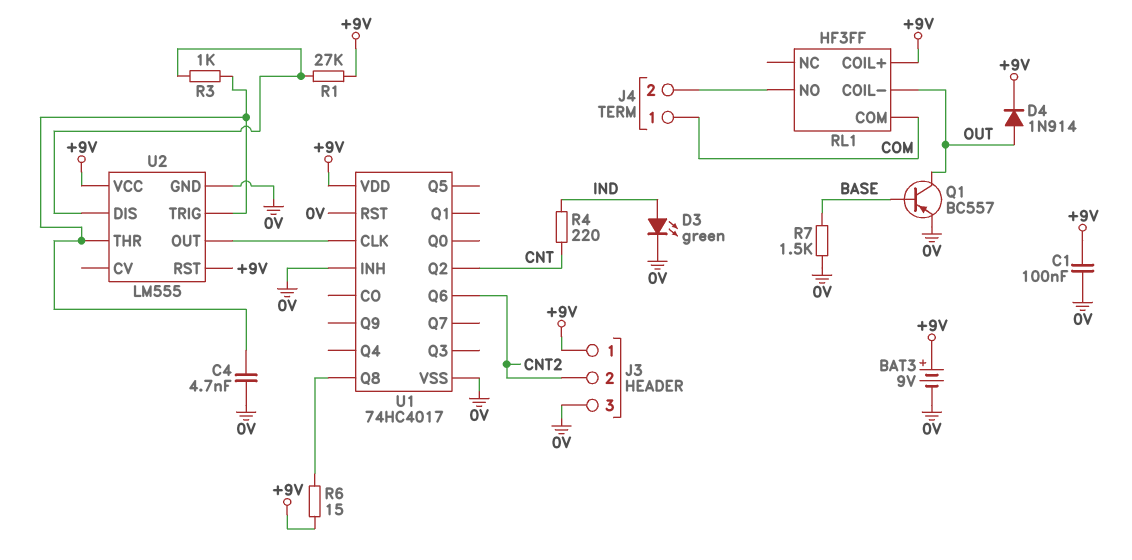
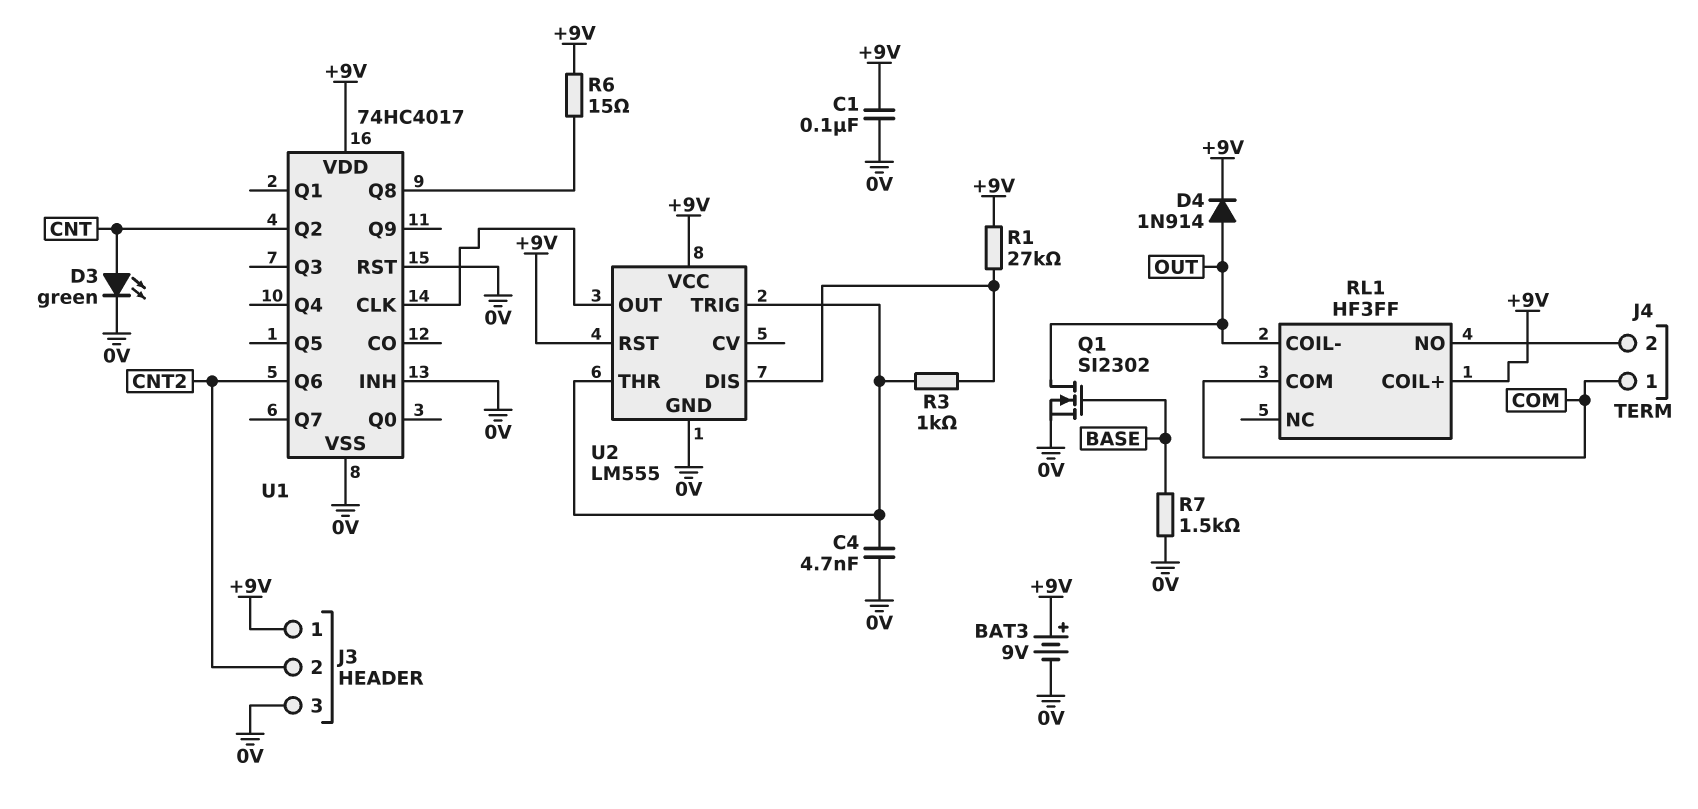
D3: LED green (A IND, K 0V) -> LED green (A CNT, K 0V)
Q1: PNP BC557 (B BASE, C OUT, E 0V) -> NMOS SI2302 (G BASE, D OUT, S 0V)
R4: 220 (CNT, IND) -> none

